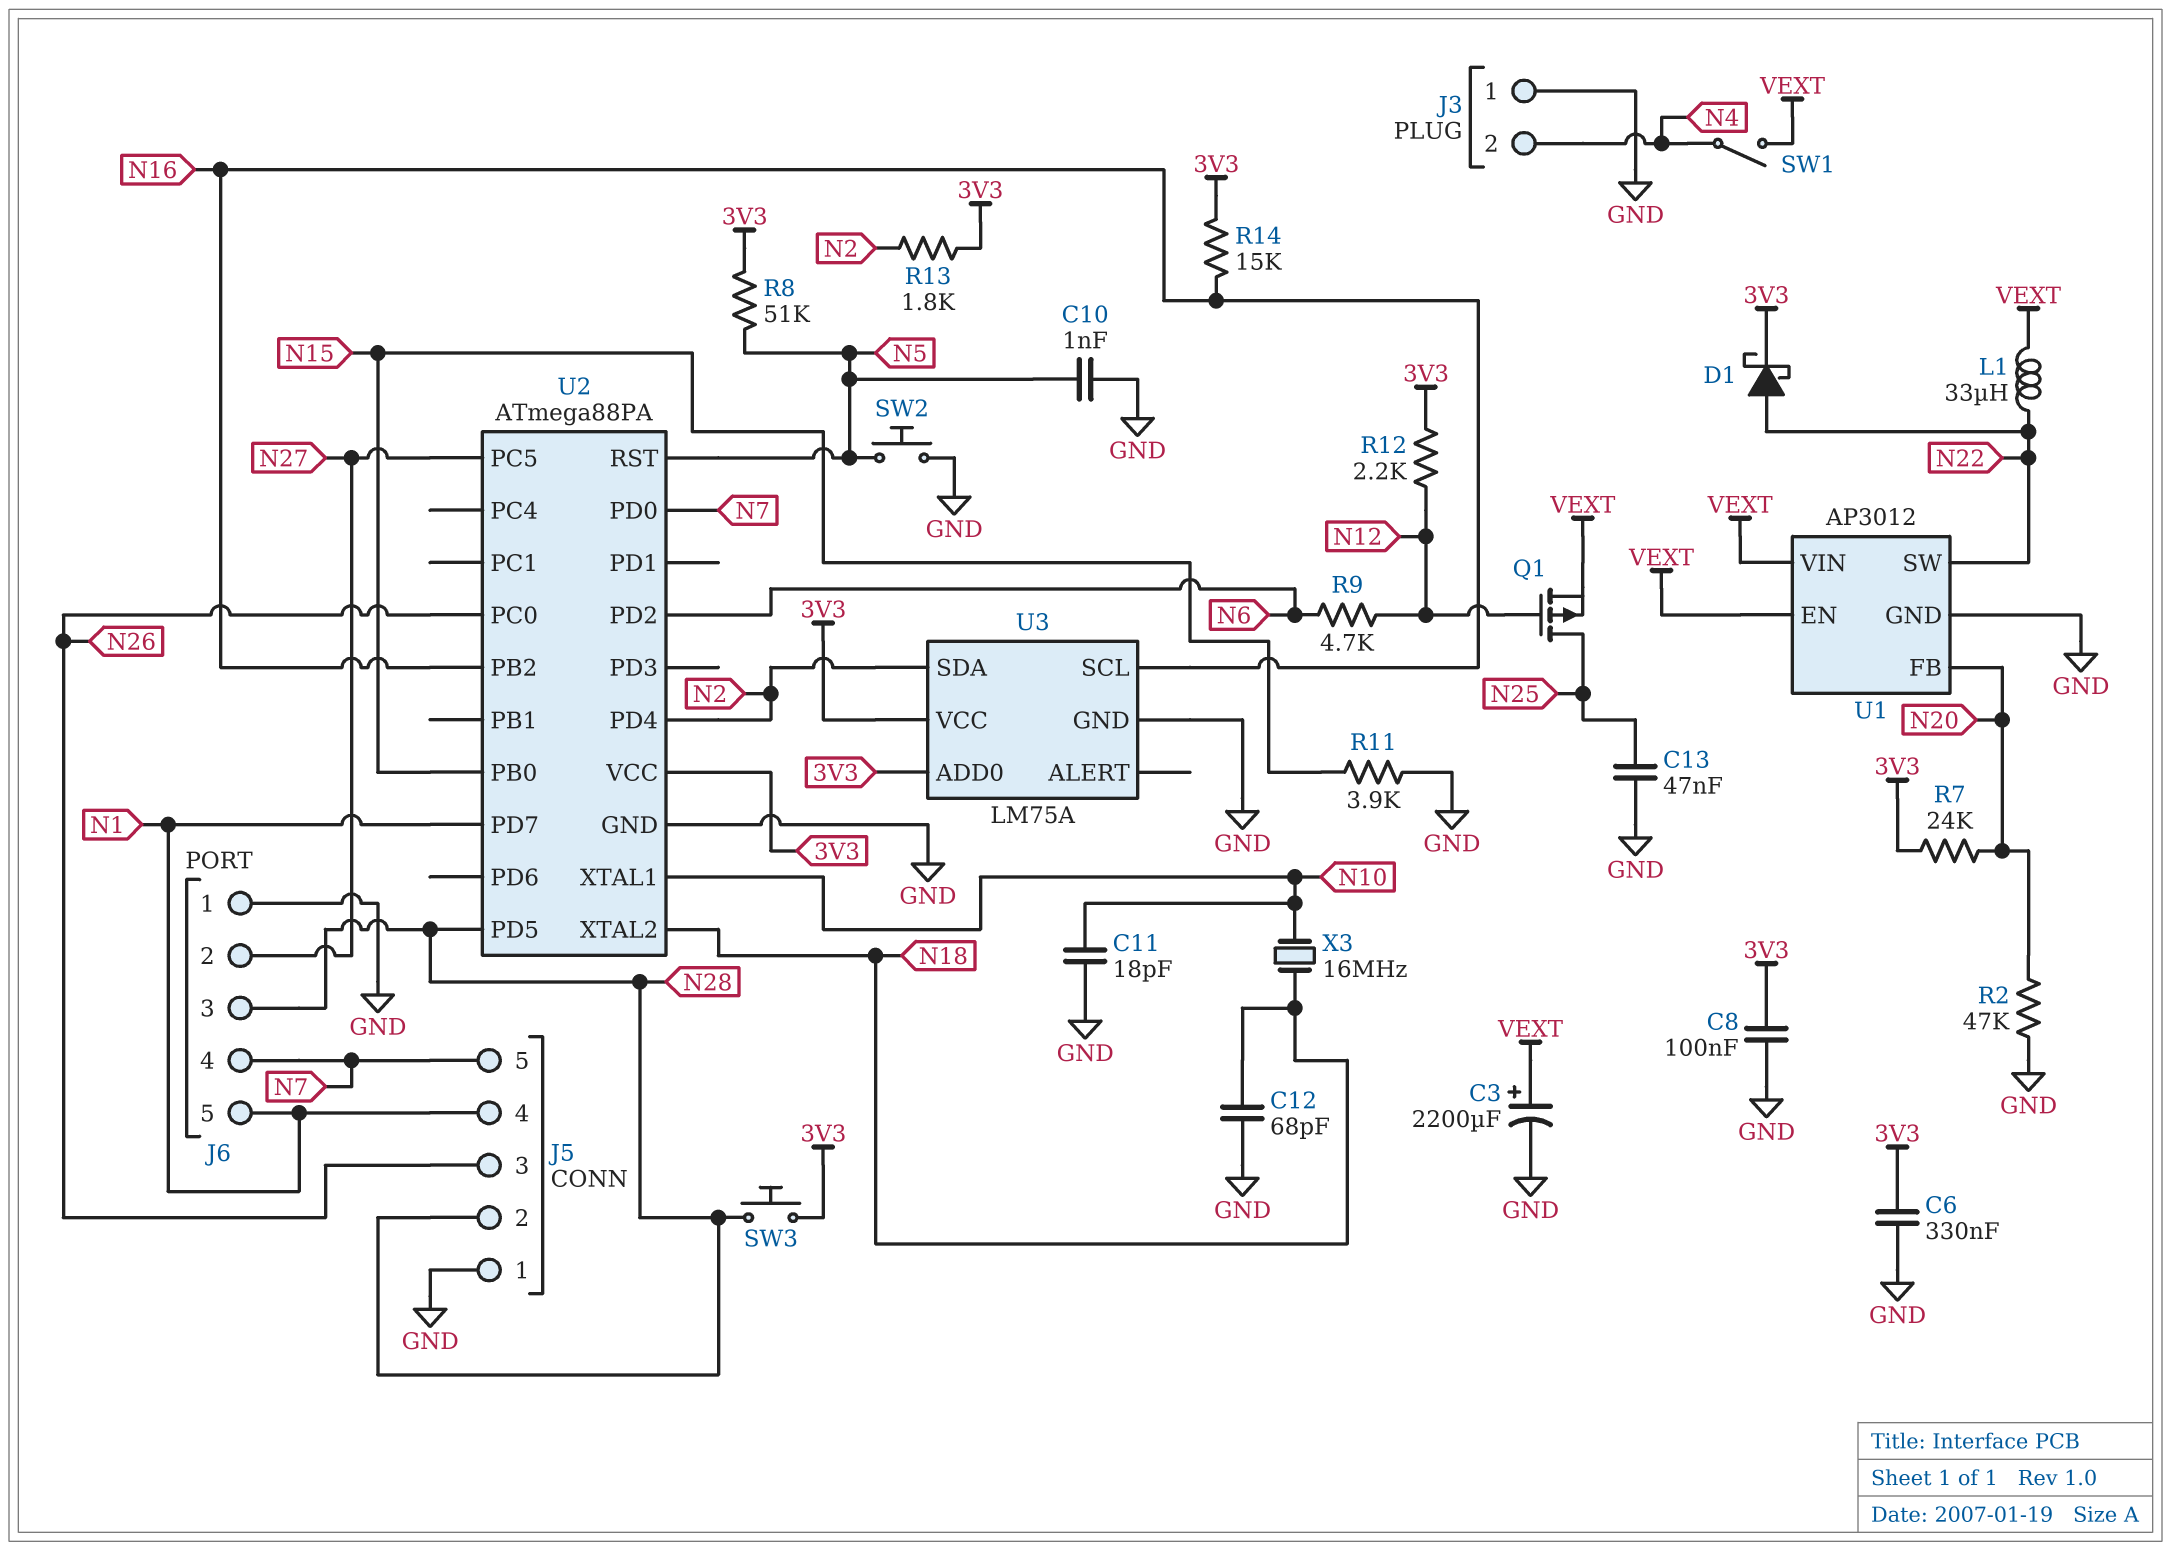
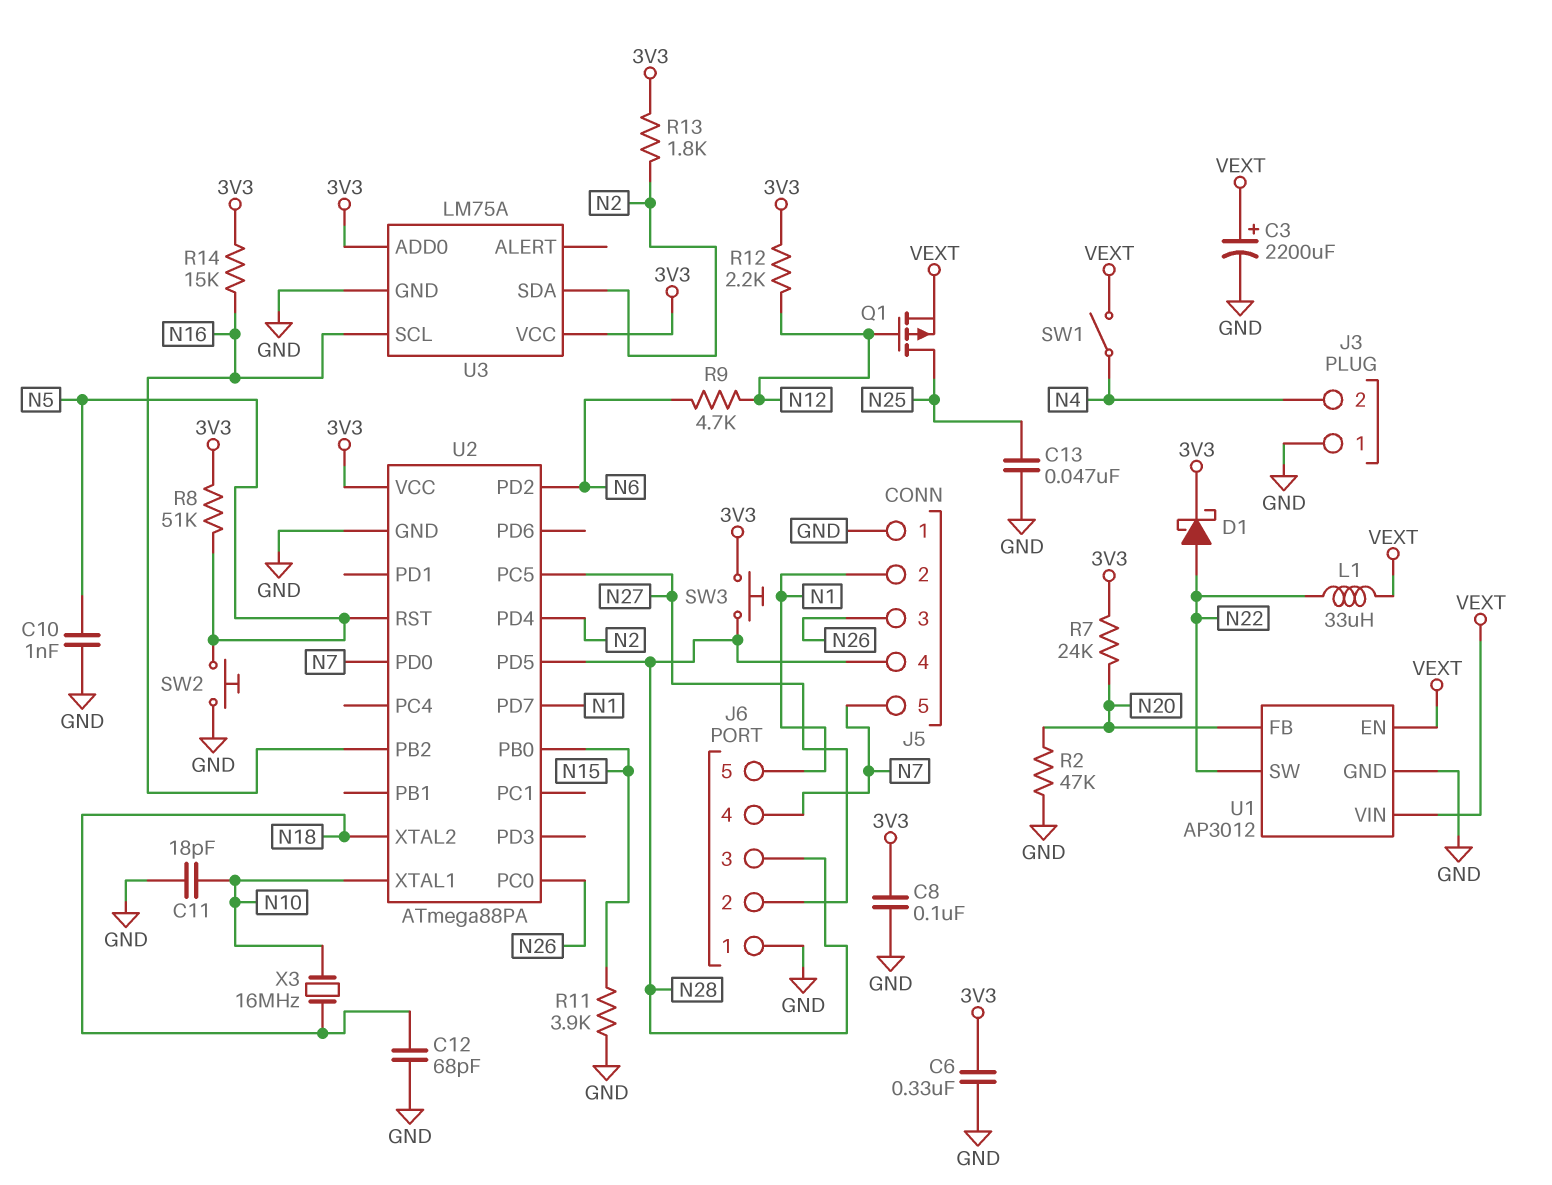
J5 pin 2: N28 -> N1
J5 pin 4: N1 -> N28

